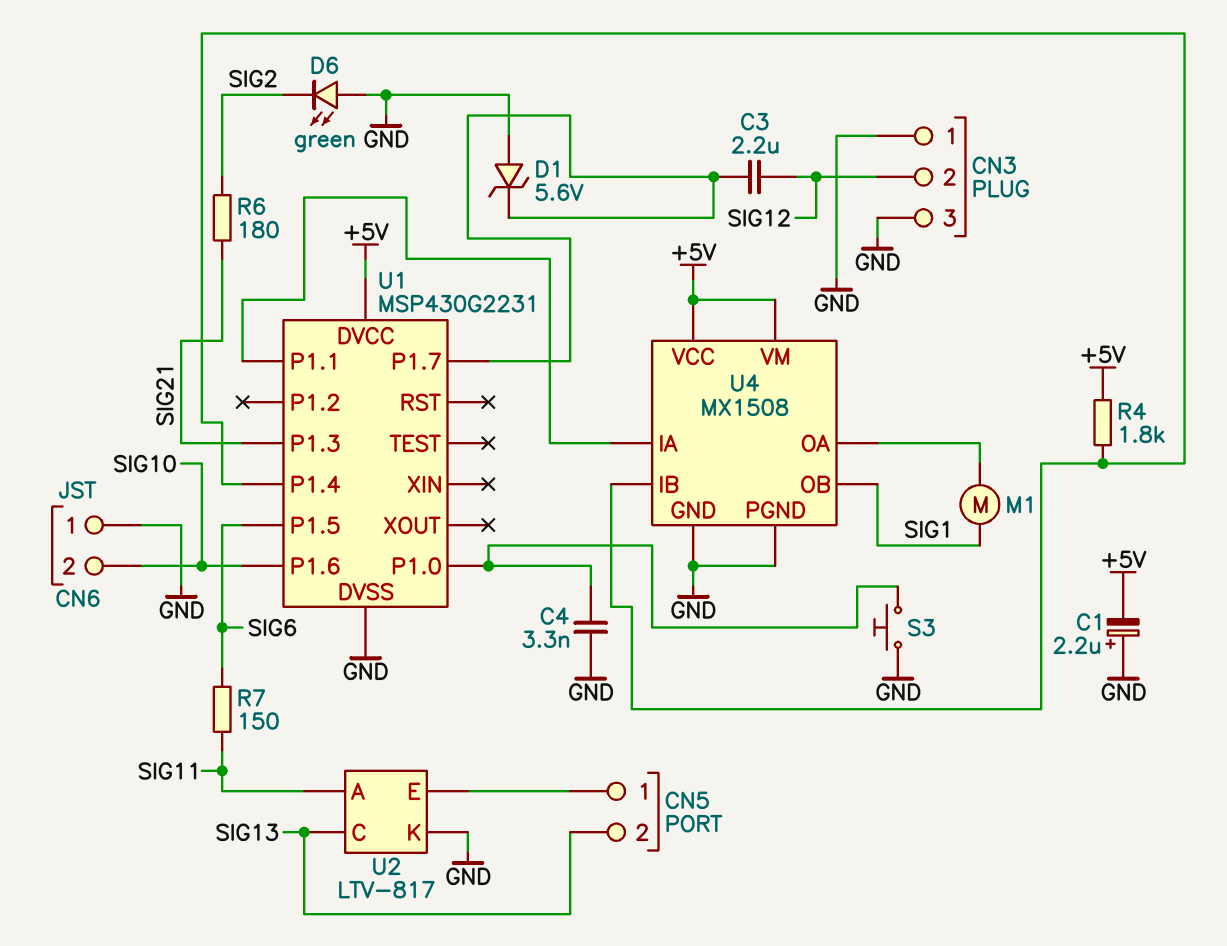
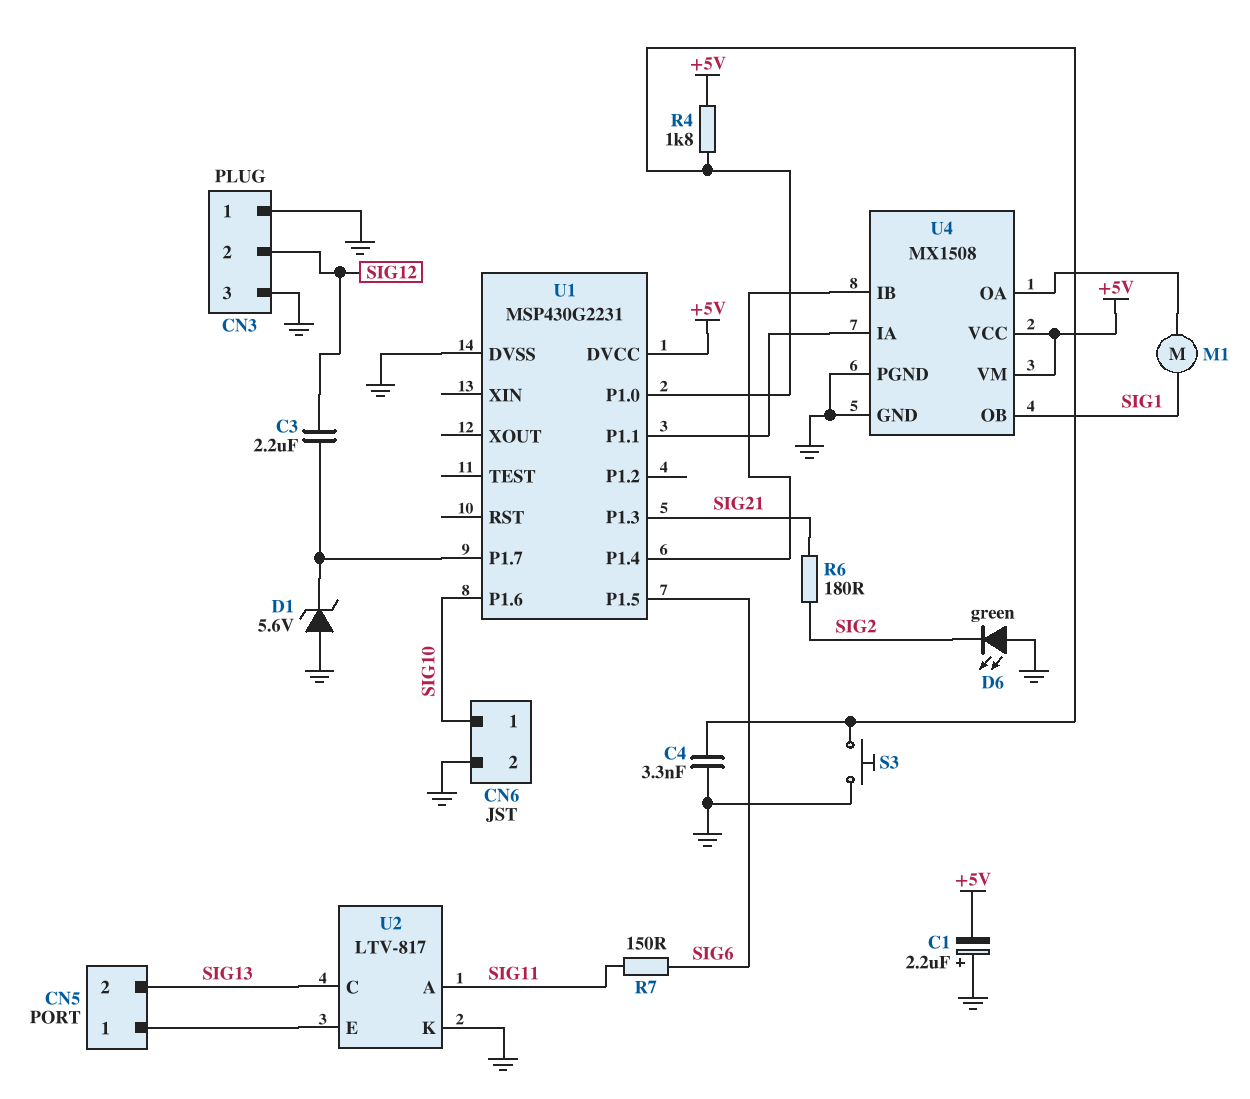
CN6 pin 1: GND -> SIG10
CN6 pin 2: SIG10 -> GND
R4: 1.8k (+5V, U1/P1.4) -> 1.8k (+5V, U1/P1.0)

